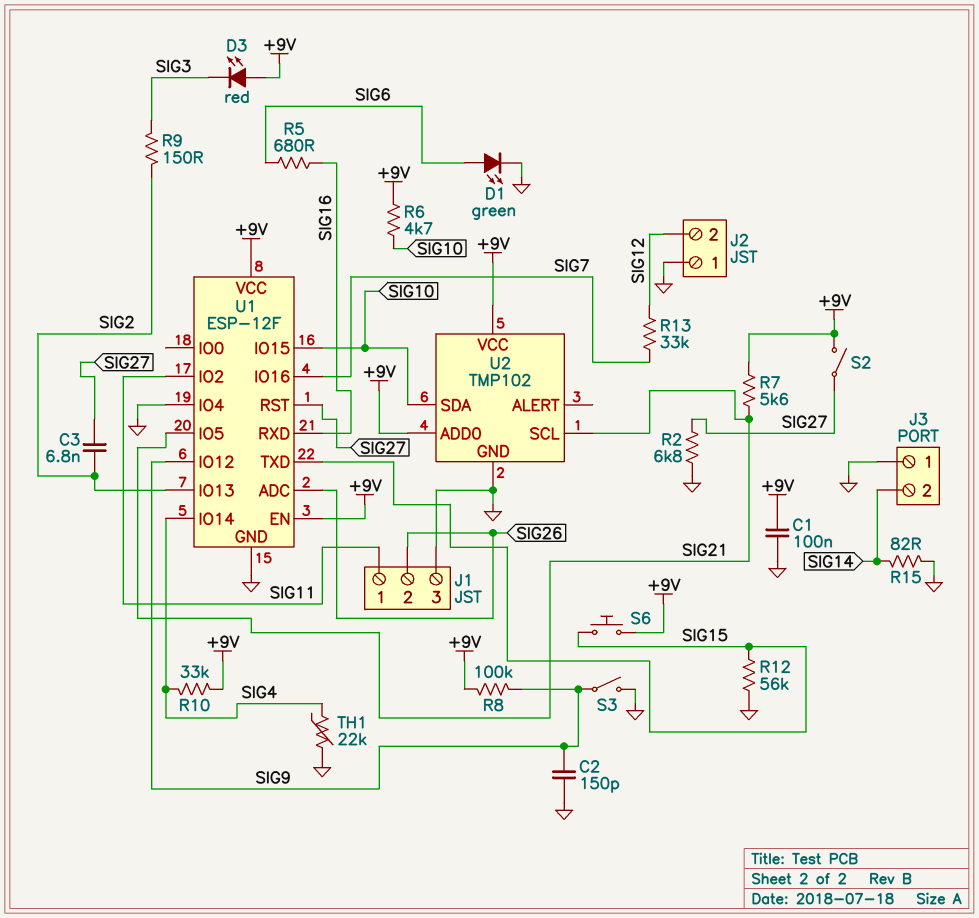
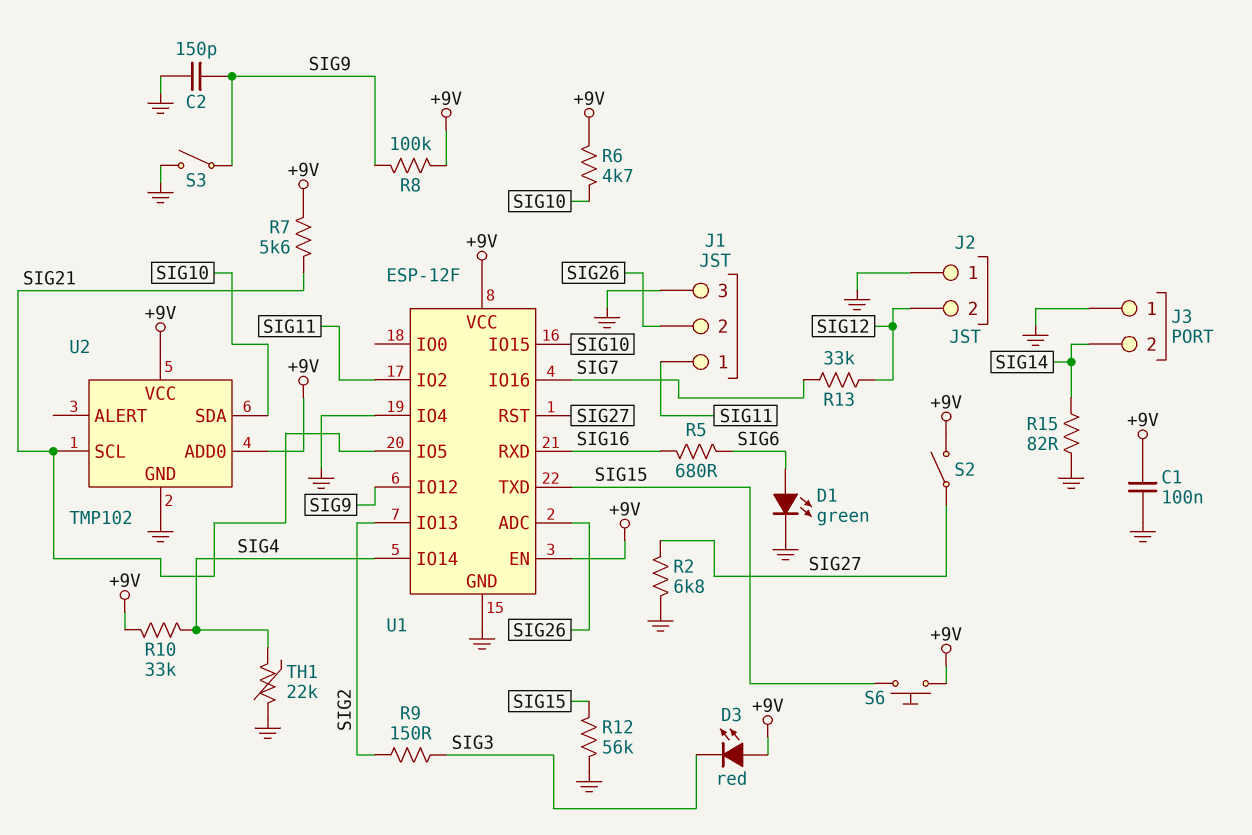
C3: 6.8nF (SIG2, SIG27) -> none

